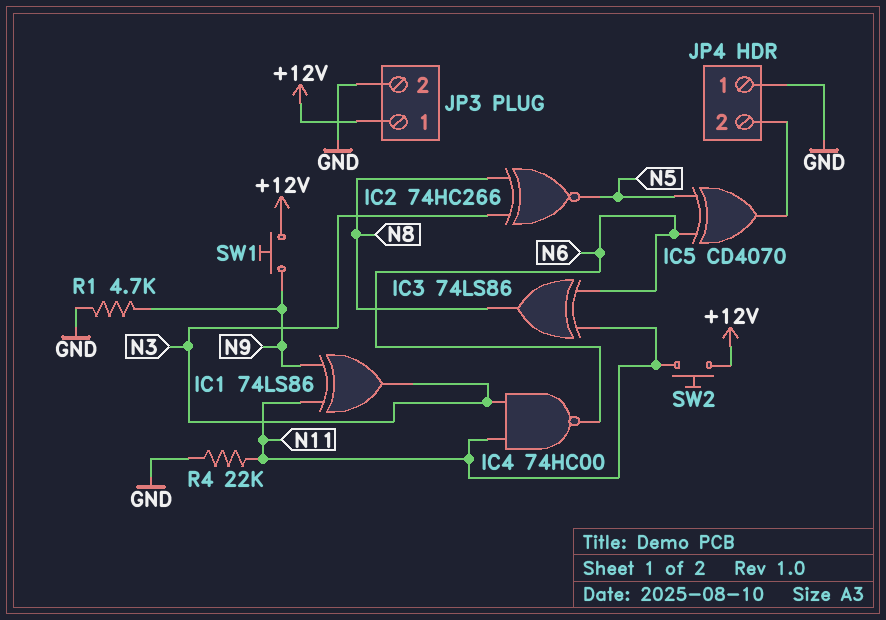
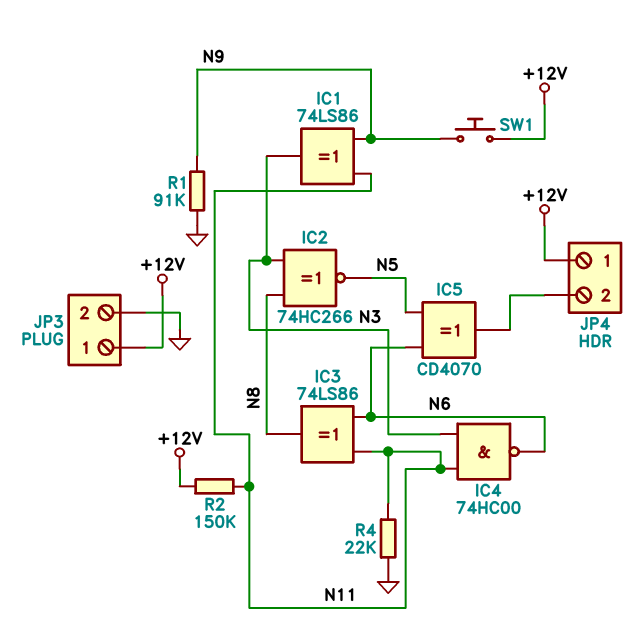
JP4 pin 1: GND -> +12V
R1: 4.7k (GND, N9) -> 91k (GND, N9)
R2: none -> 150k (+12V, N11)
SW2: button (+12V, N11) -> none

